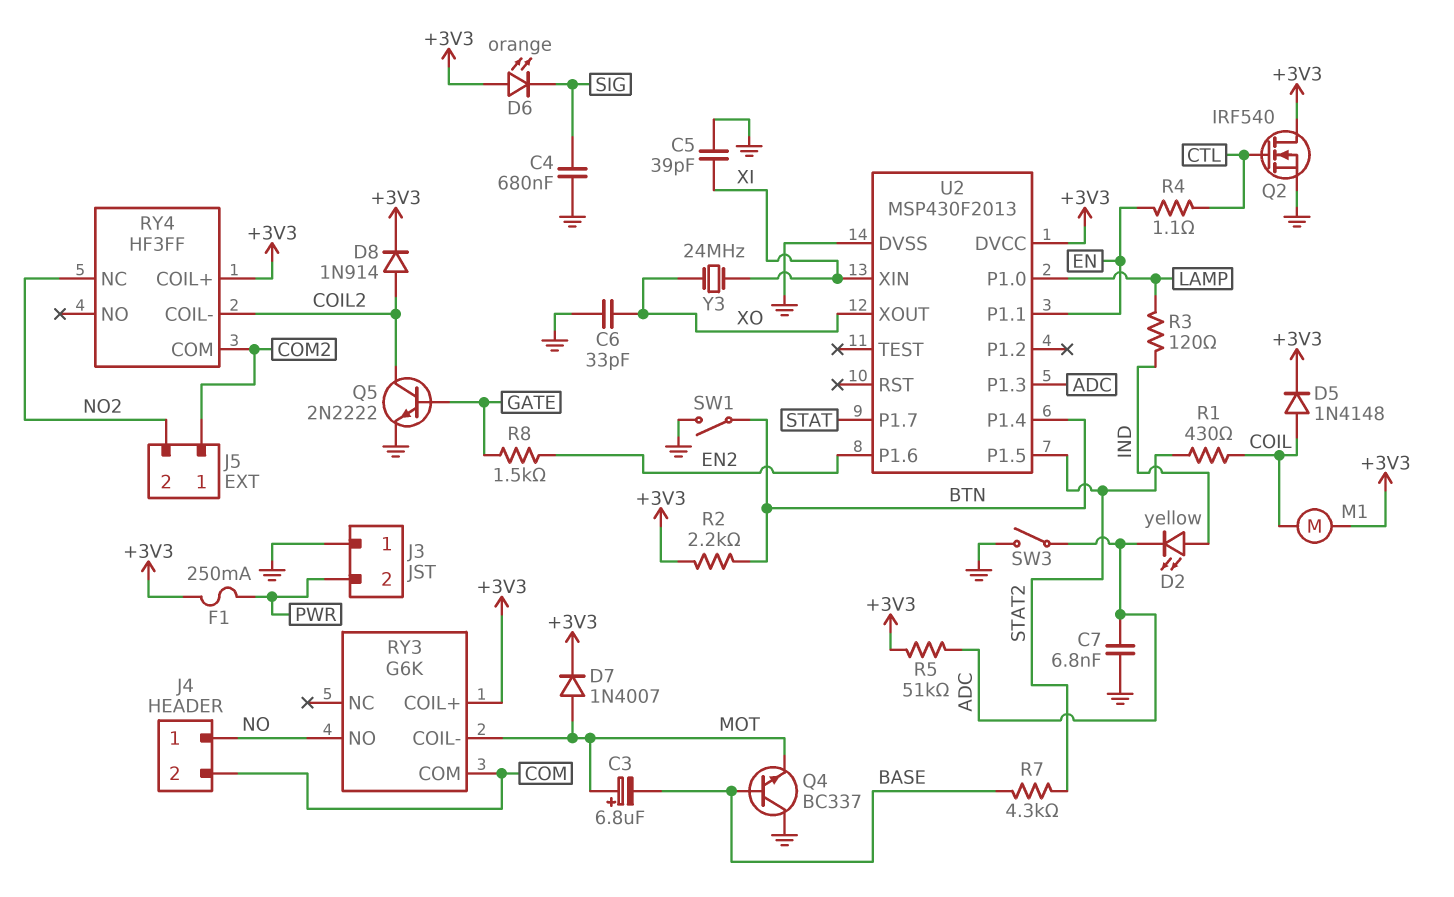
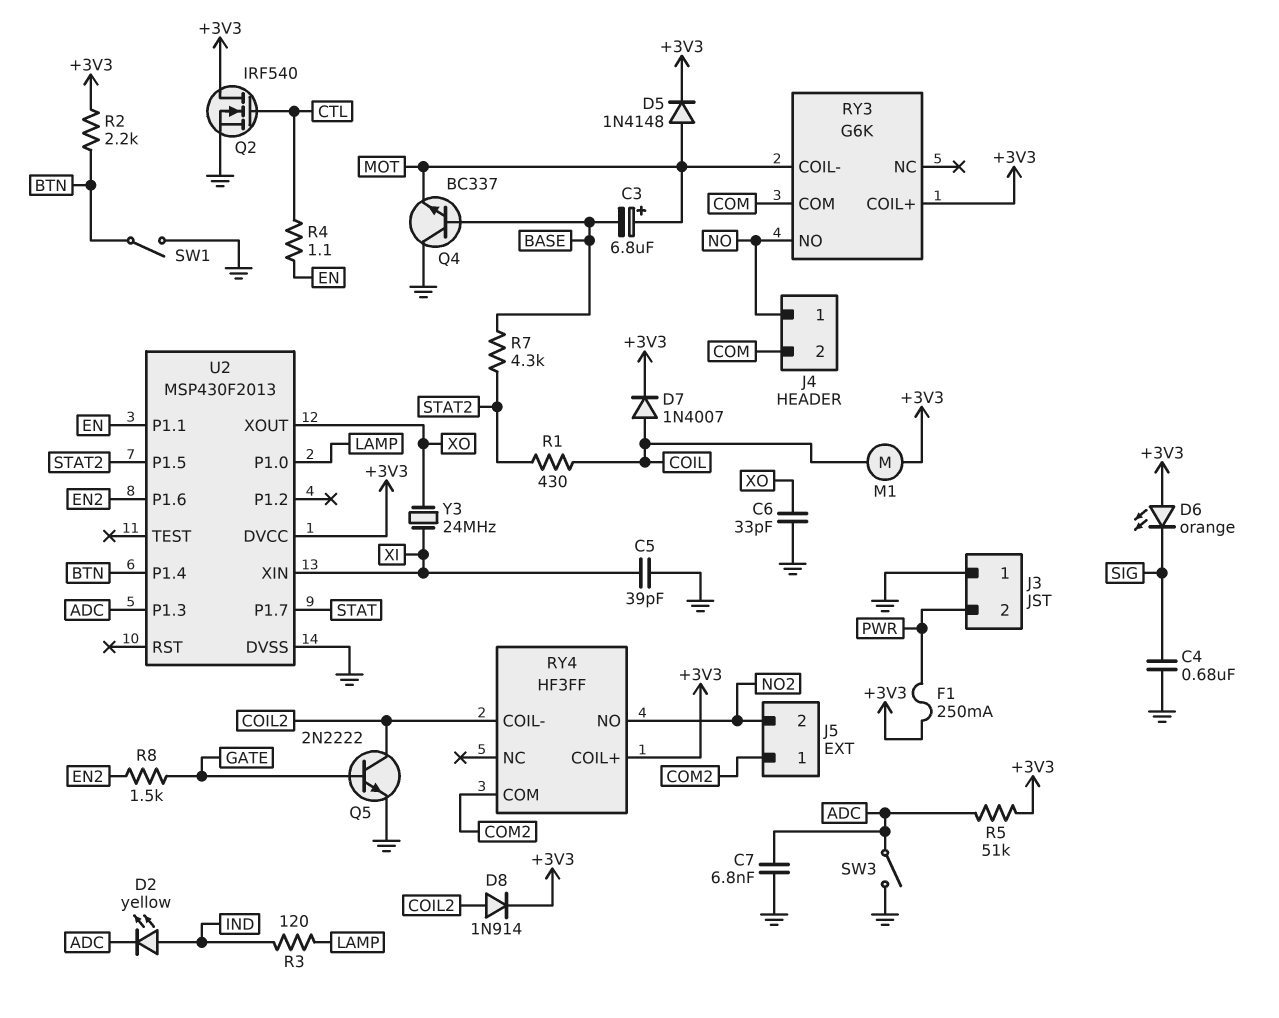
D5: diode 1N4148 (A COIL, K +3V3) -> diode 1N4148 (A MOT, K +3V3)
D7: diode 1N4007 (A MOT, K +3V3) -> diode 1N4007 (A COIL, K +3V3)
RY4 pin NC: NO2 -> none
RY4 pin NO: none -> NO2

